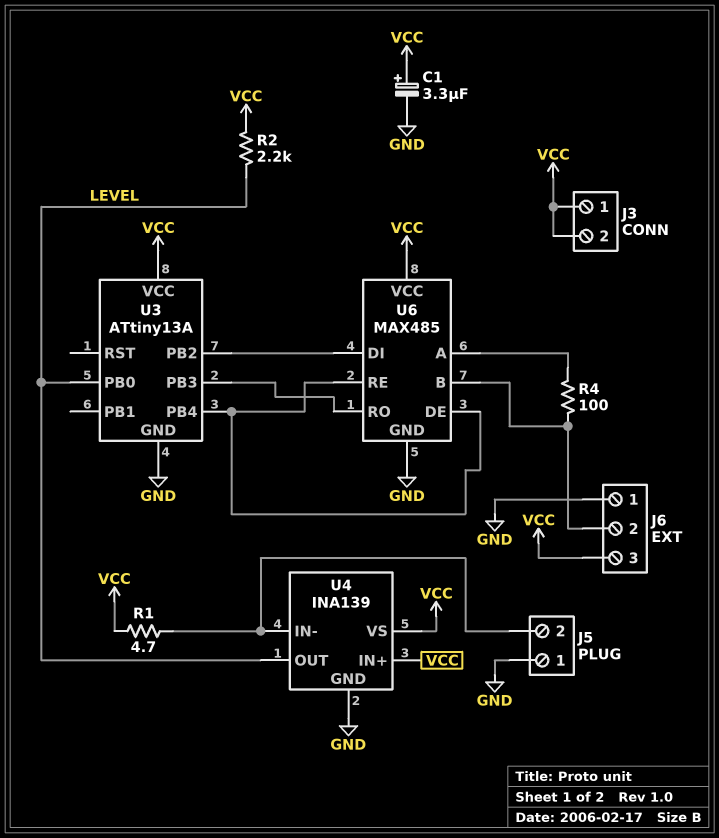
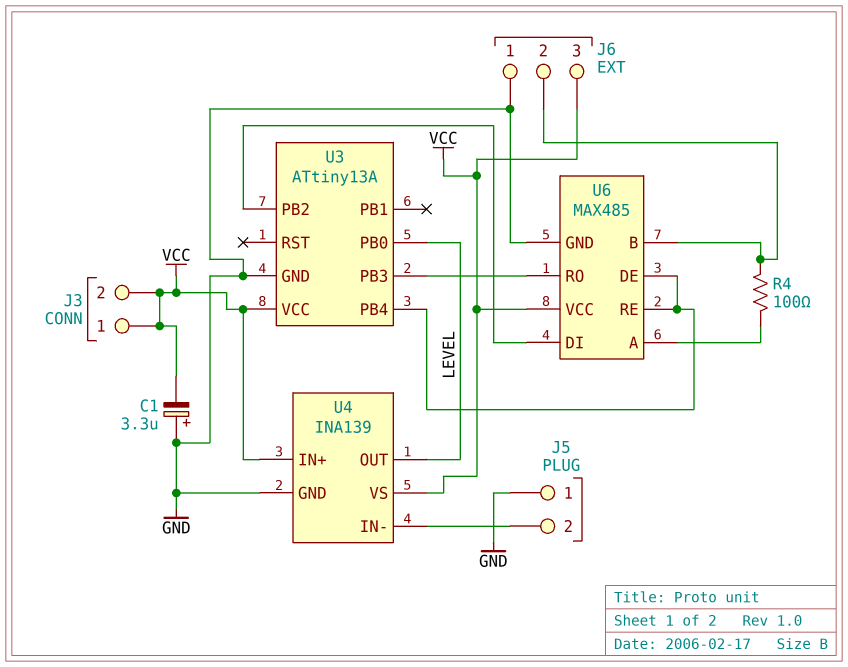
C1: 3.3uF (plus VCC, minus GND) -> 3.3uF (plus GND, minus VCC)
R1: 4.7 (J5/2, VCC) -> none
R2: 2.2k (LEVEL, VCC) -> none

